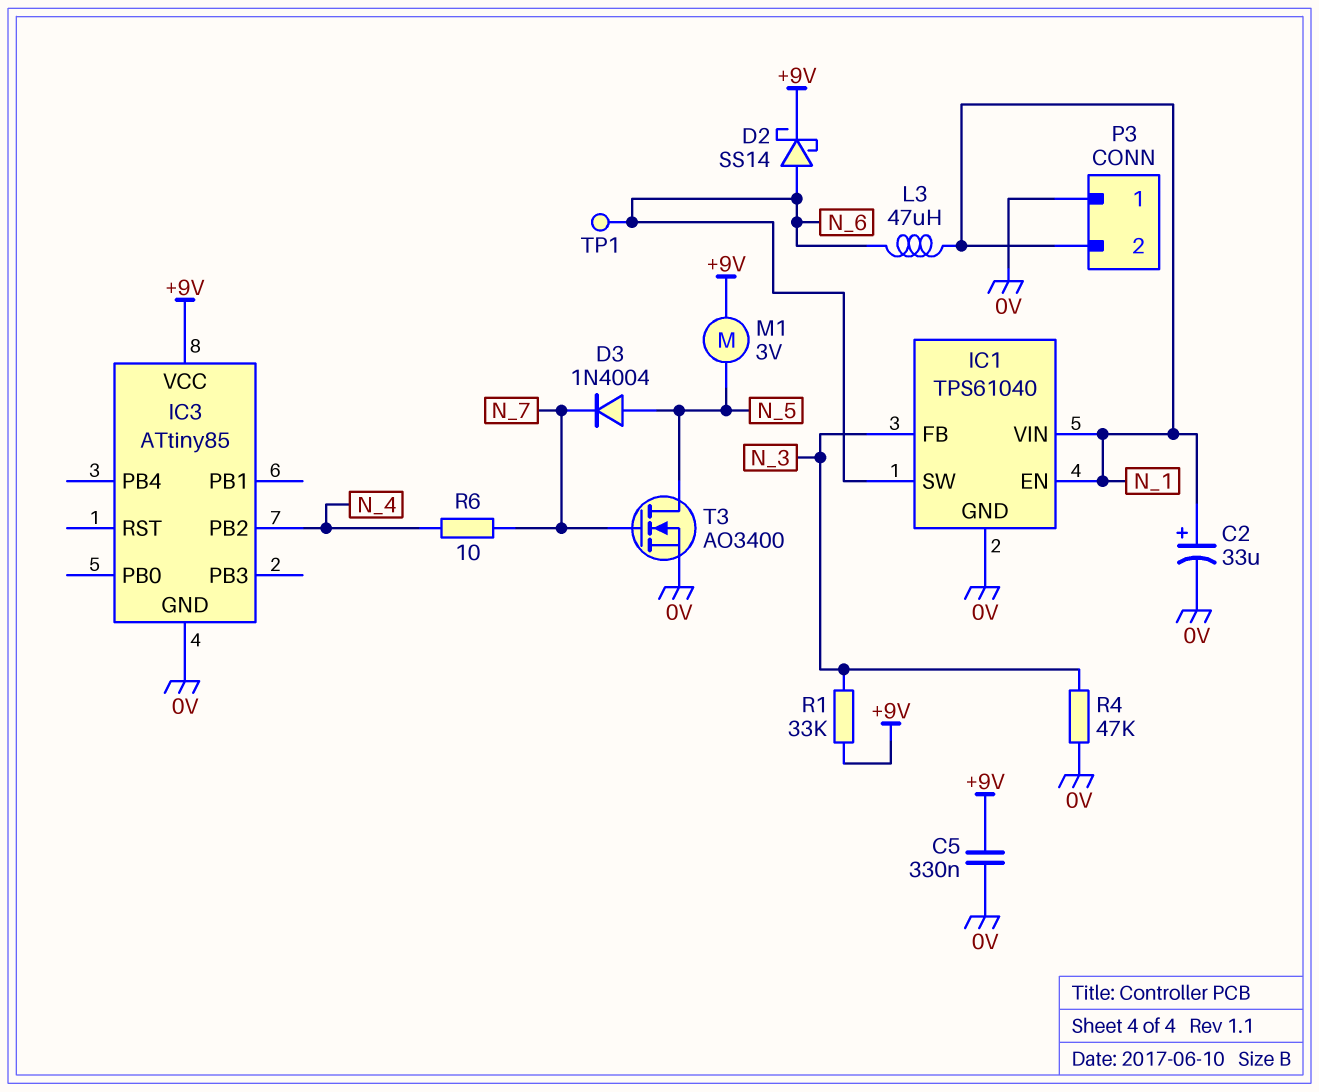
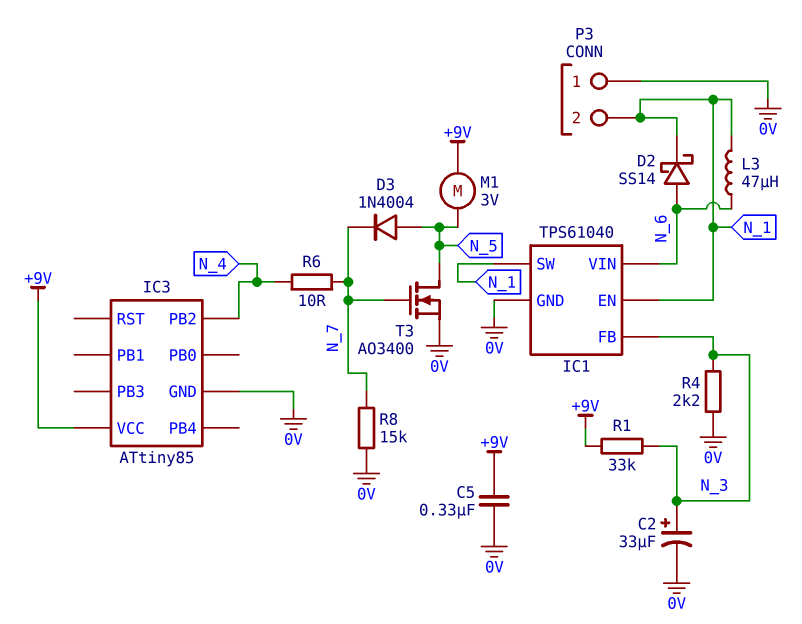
C2: 33uF (plus N_1, minus 0V) -> 33uF (plus N_3, minus 0V)
D2: schottky SS14 (A N_6, K +9V) -> schottky SS14 (A N_6, K N_1)
IC1 pin SW: N_6 -> N_1
IC1 pin VIN: N_1 -> N_6
R4: 47k (0V, N_3) -> 2.2k (0V, N_3)
R8: none -> 15k (0V, N_7)
TP1: test point (N_6) -> none

